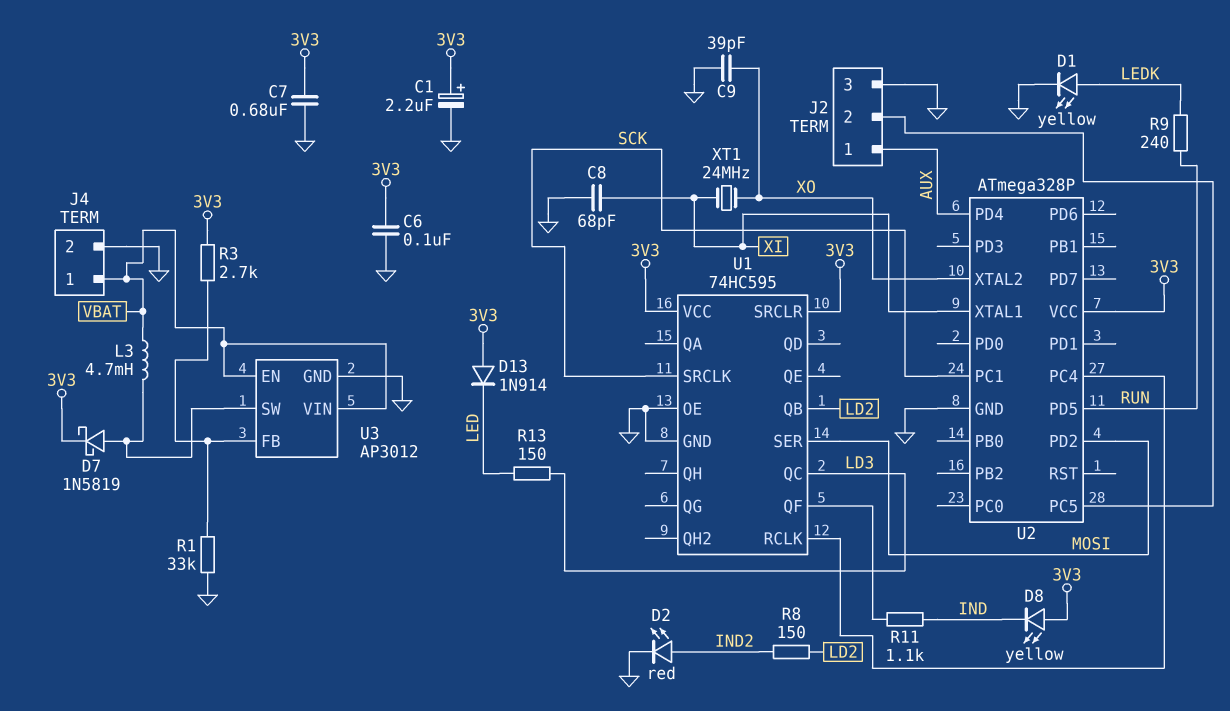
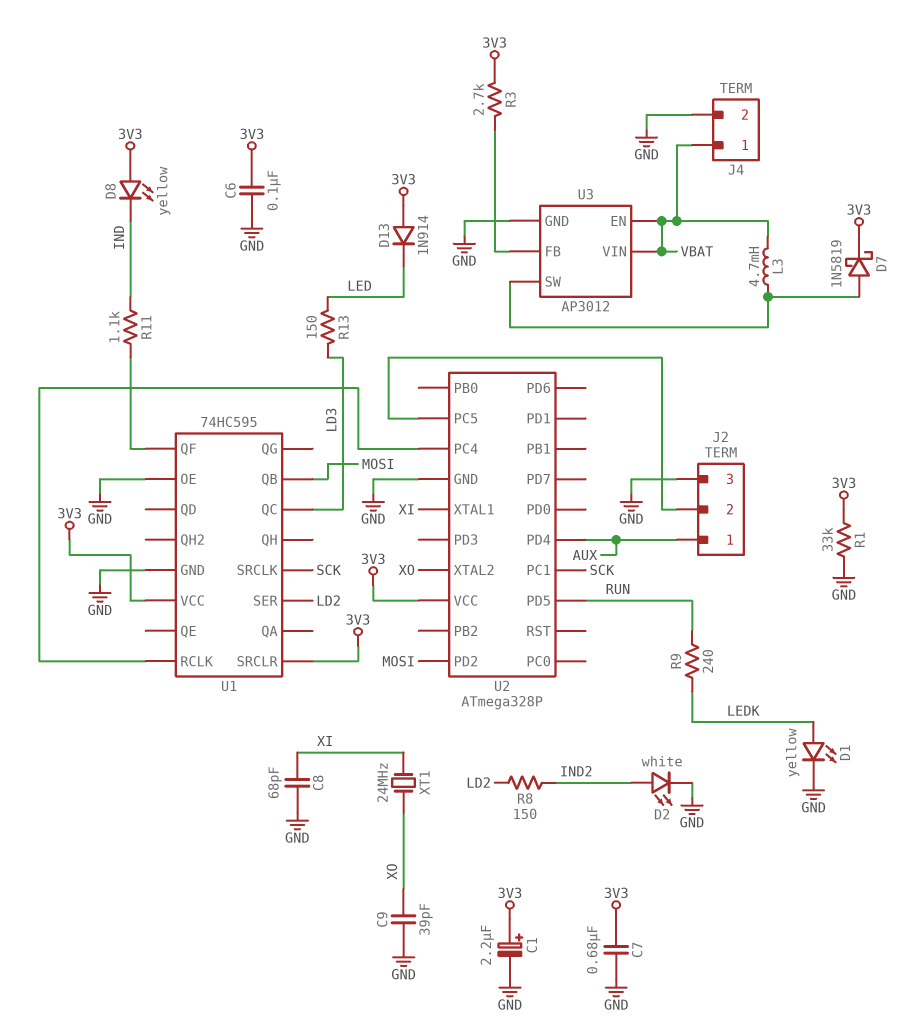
D2: LED red (A IND2, K GND) -> LED white (A IND2, K GND)
R1: 33k (GND, U3/FB) -> 33k (3V3, GND)
U1 pin QB: LD2 -> MOSI
U1 pin SER: MOSI -> LD2

